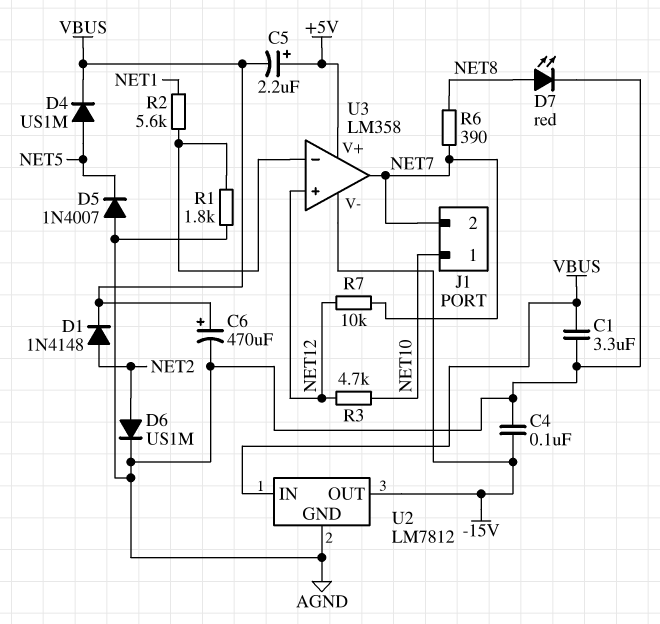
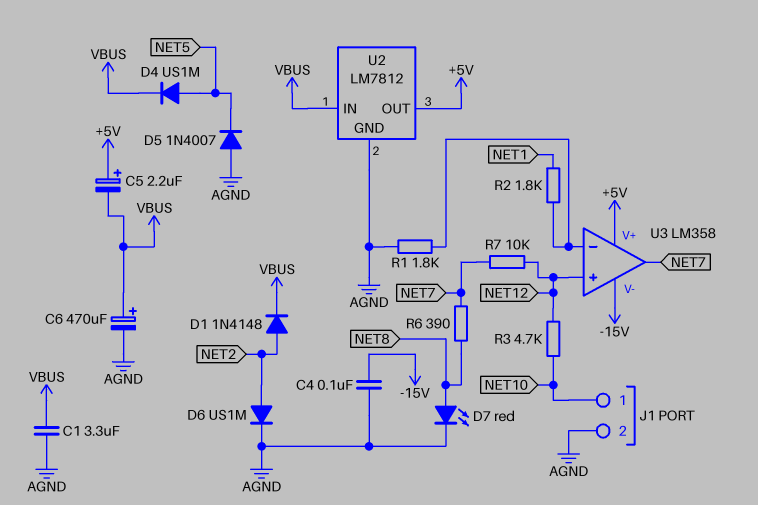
J1 pin 2: NET7 -> AGND
R2: 5.6k (NET1, U3/in-) -> 1.8k (NET1, U3/in-)
U2 pin OUT: -15V -> +5V

